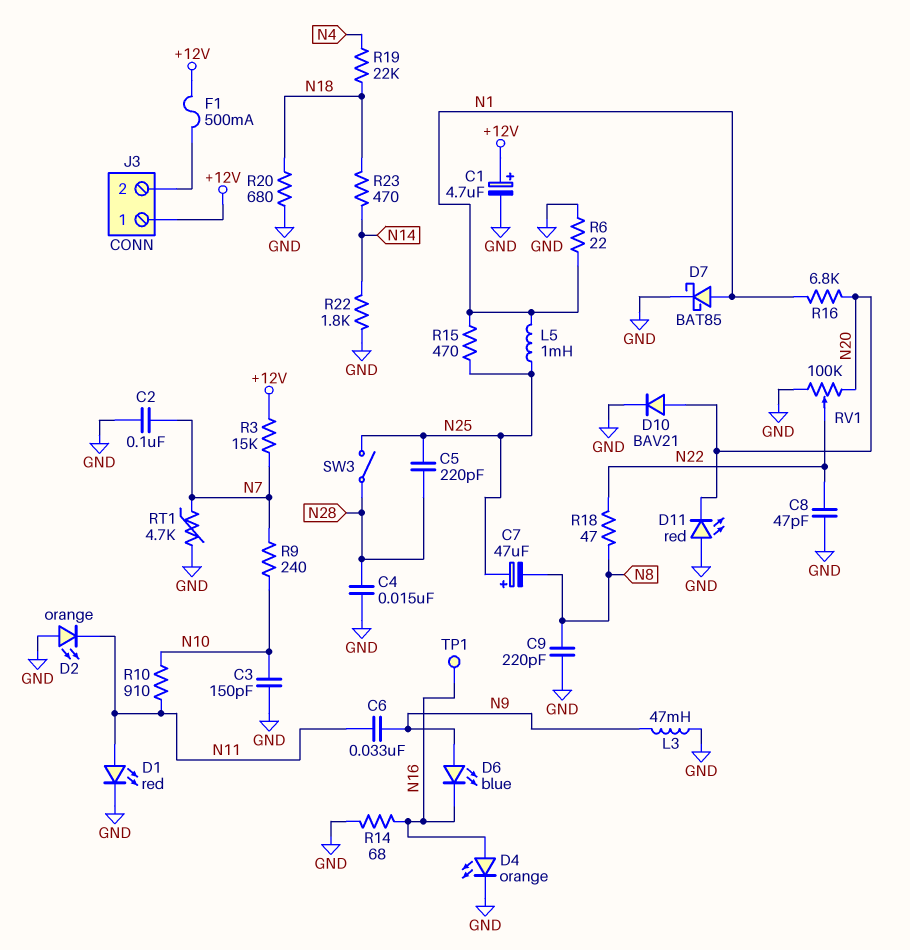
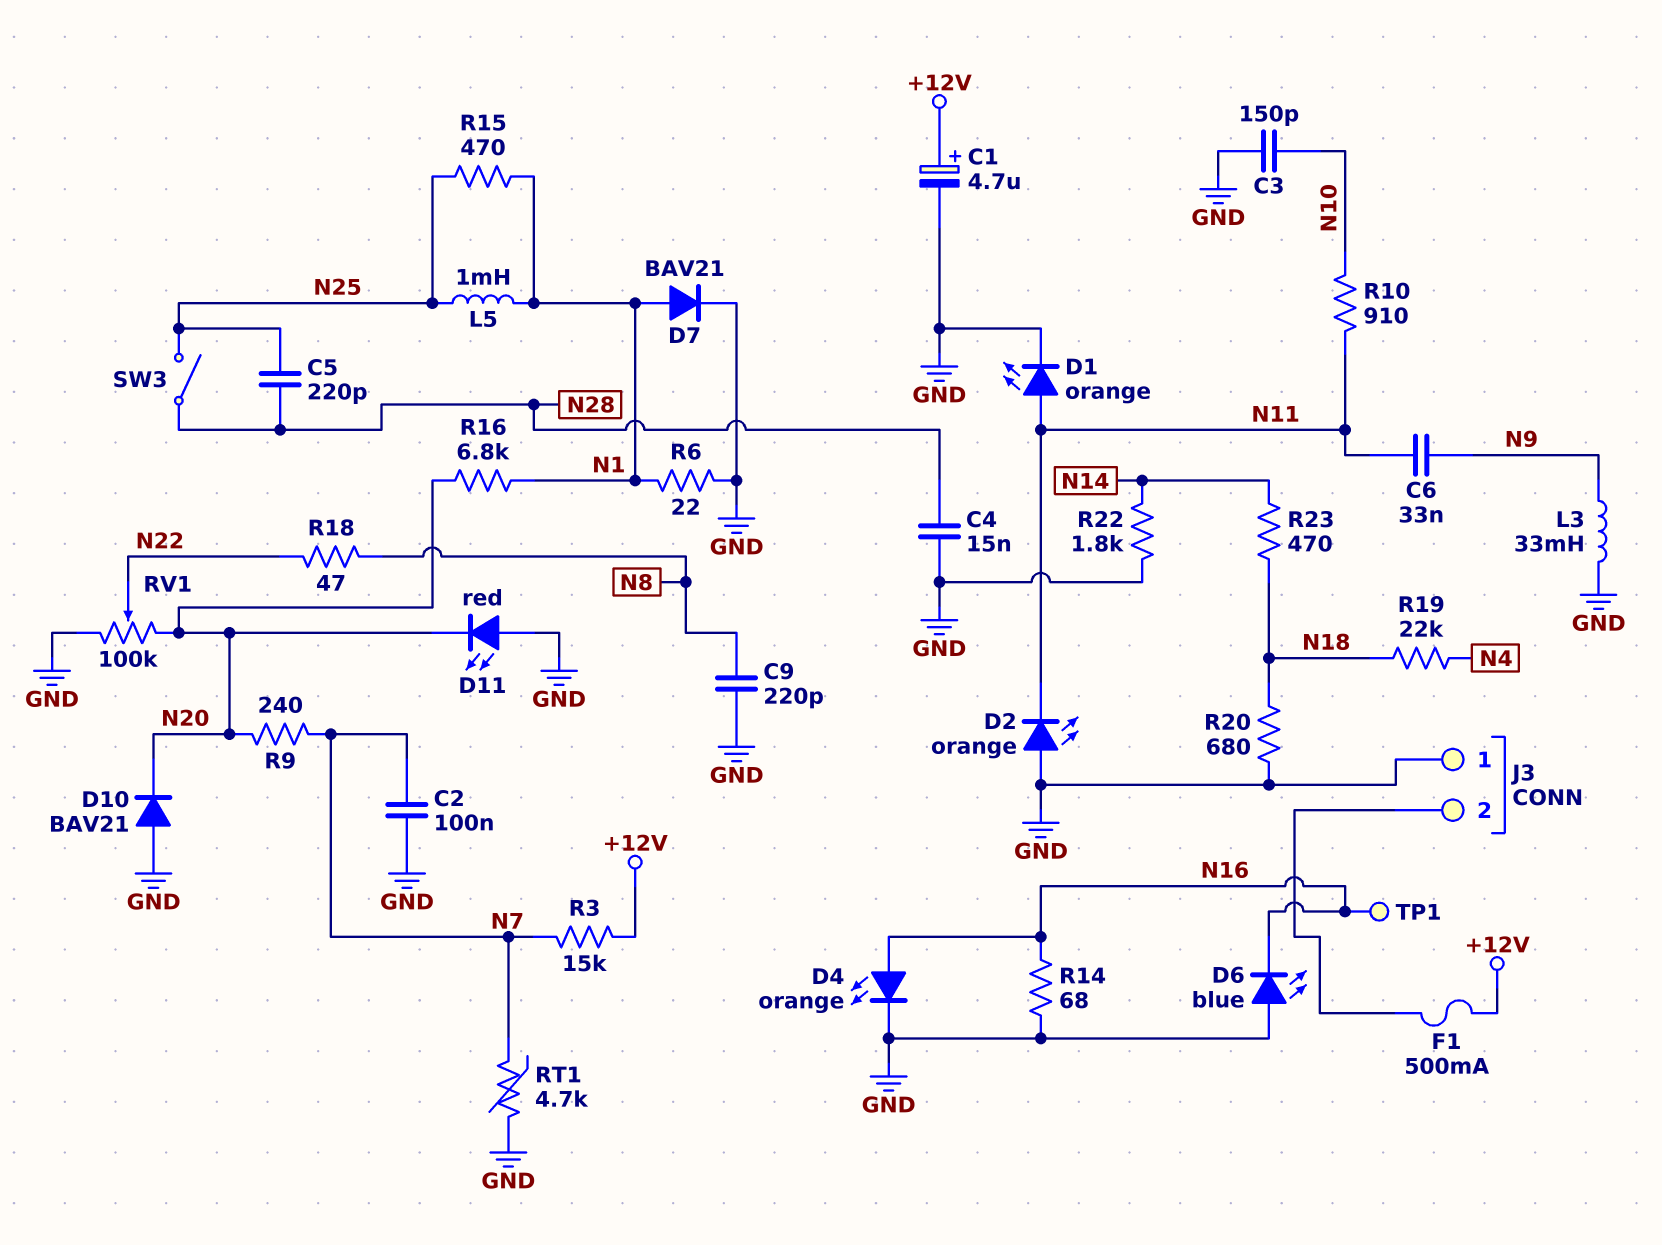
C7: 47uF (plus N25, minus N8) -> none
C8: 47pF (GND, N22) -> none
D1: LED red (A N11, K GND) -> LED orange (A N11, K GND)
D6: LED blue (A N9, K N16) -> LED blue (A GND, K N16)
D7: schottky BAT85 (A N1, K GND) -> diode BAV21 (A N1, K GND)
D10: diode BAV21 (A N20, K GND) -> diode BAV21 (A GND, K N20)
J3 pin 1: +12V -> GND
L3: 47mH (GND, N9) -> 33mH (GND, N9)
R9: 240 (N7, N10) -> 240 (N7, N20)

